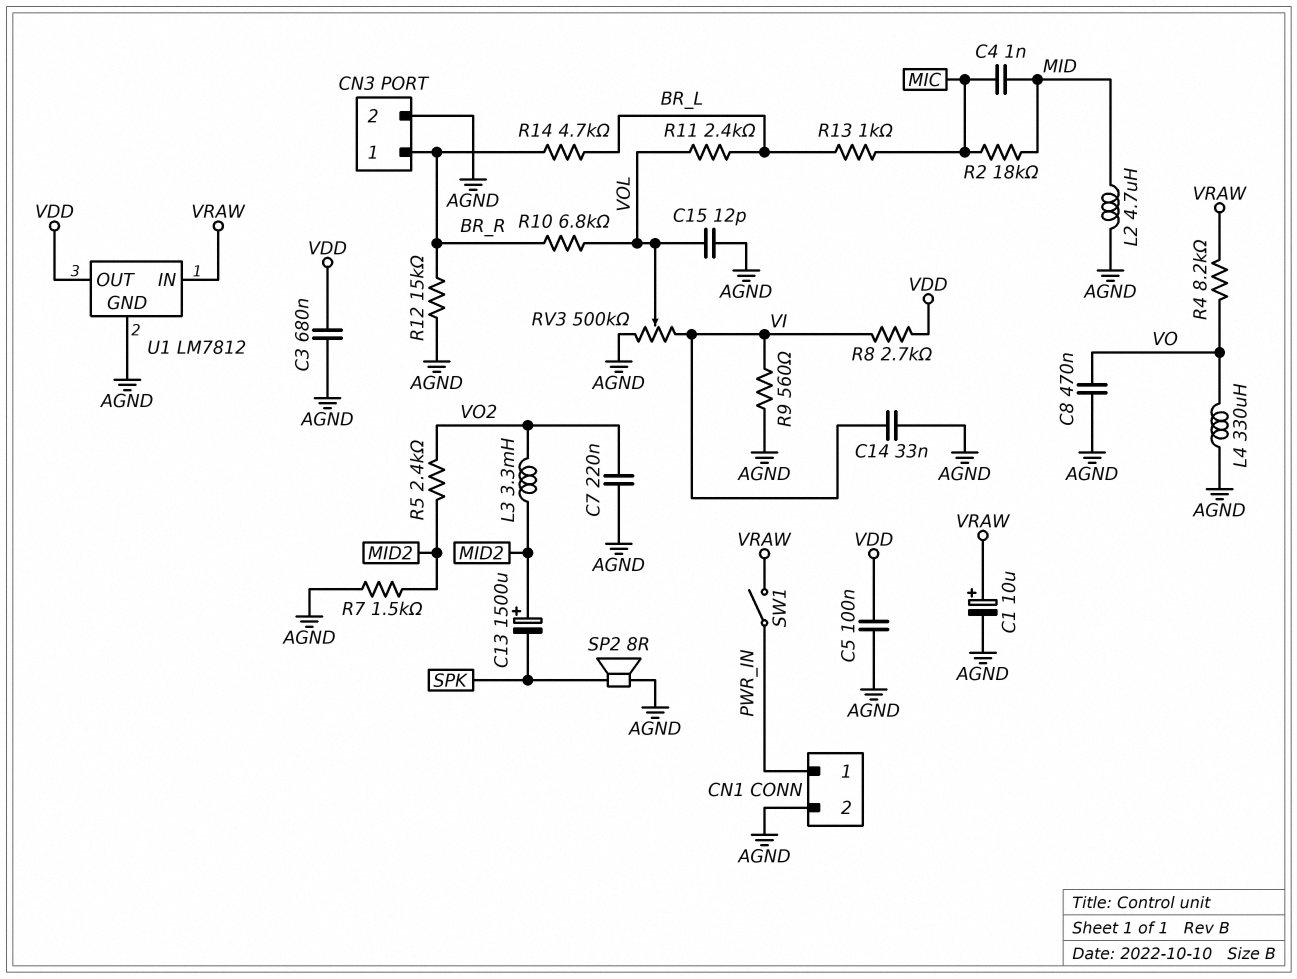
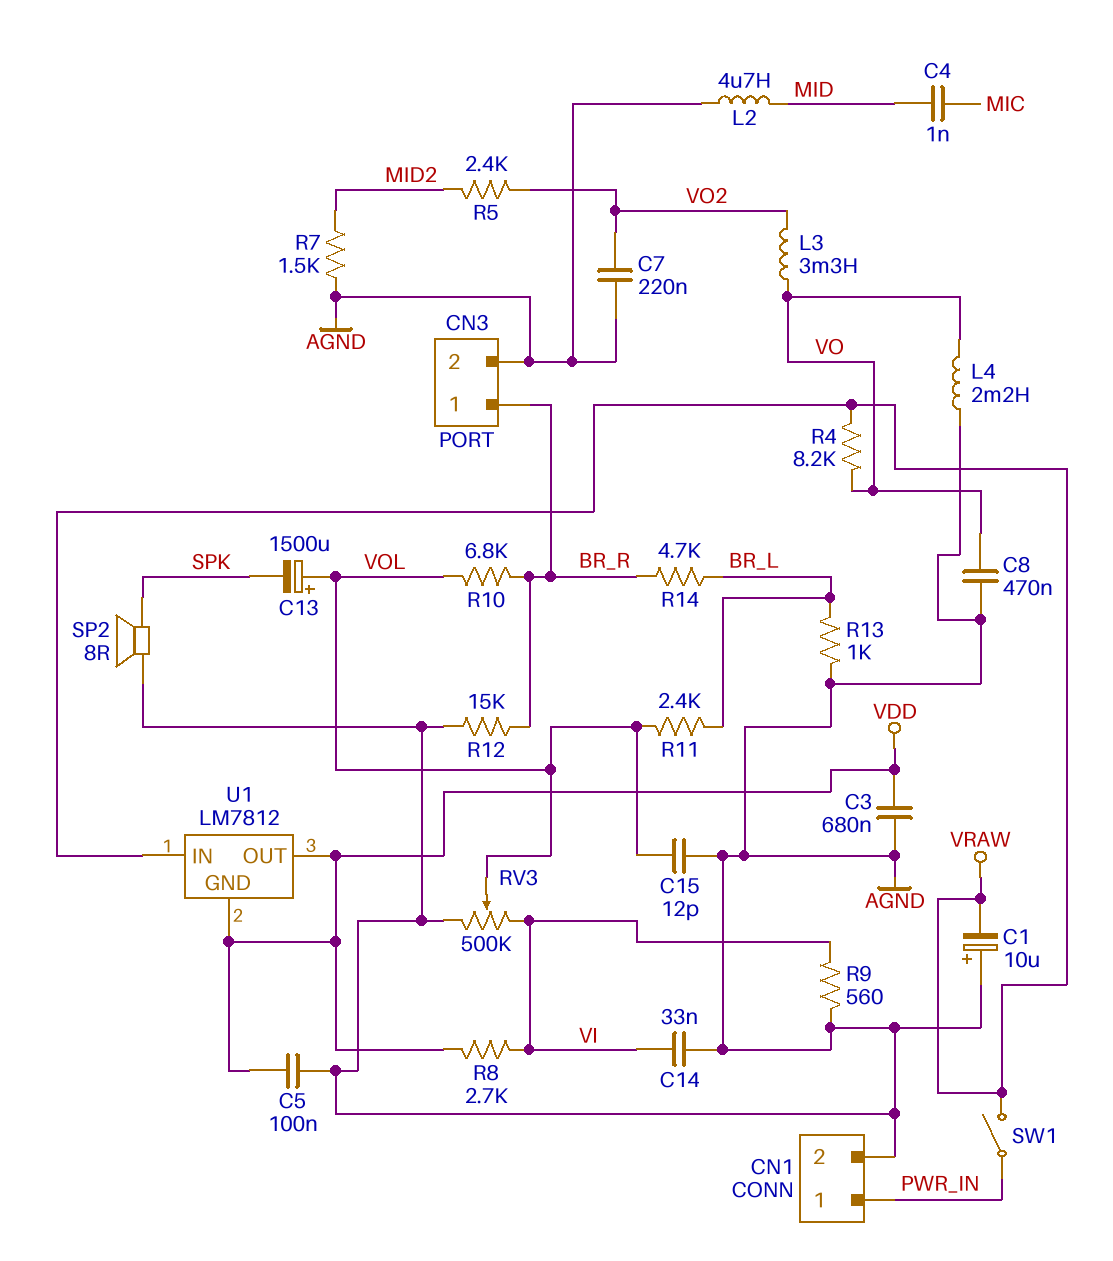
C1: 10uF (plus VRAW, minus AGND) -> 10uF (plus AGND, minus VRAW)
C13: 1500uF (plus MID2, minus SPK) -> 1500uF (plus VOL, minus SPK)
L3: 3.3mH (MID2, VO2) -> 3.3mH (VO, VO2)
L4: 330uH (AGND, VO) -> 2.2mH (AGND, VO)
R2: 18k (MIC, MID) -> none
R13: 1k (BR_L, MIC) -> 1k (AGND, BR_L)
U1 pin GND: AGND -> VDD

